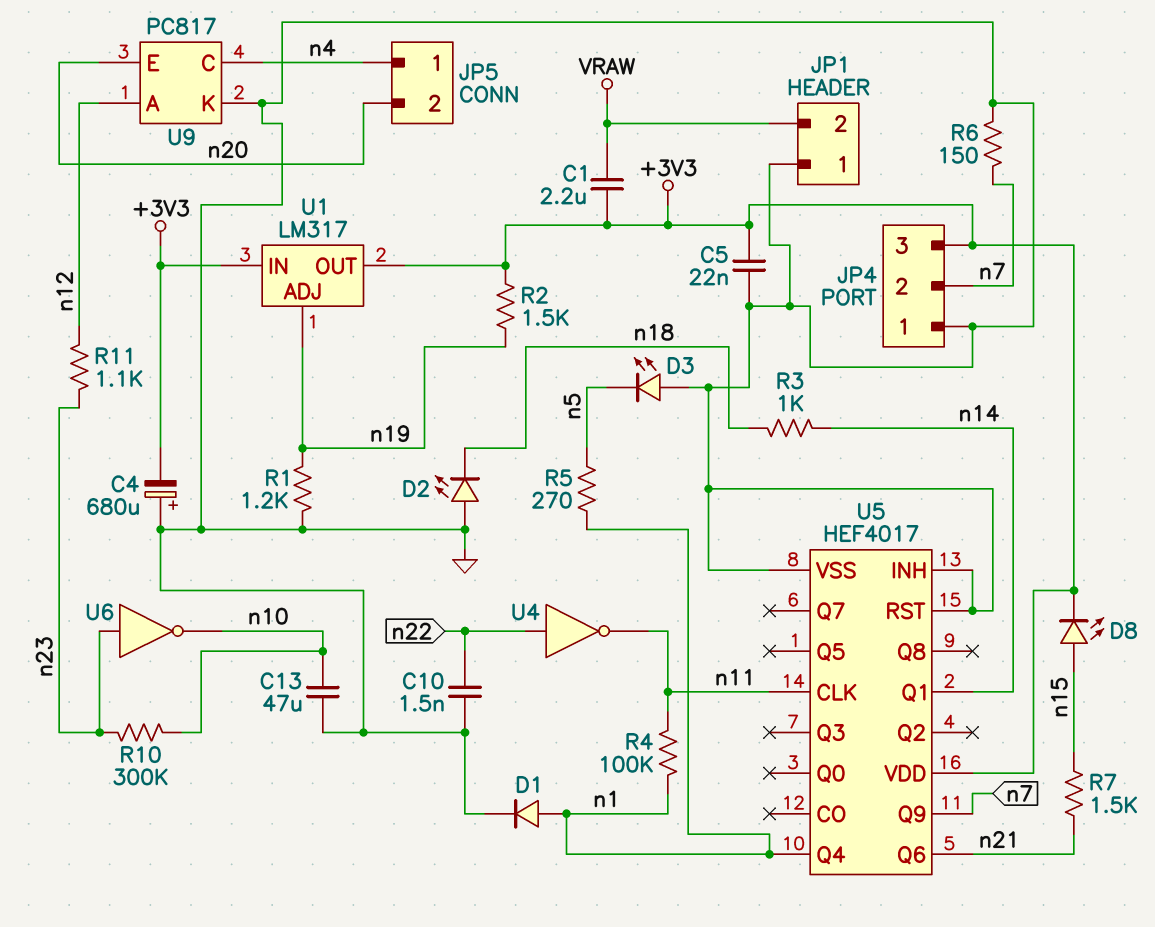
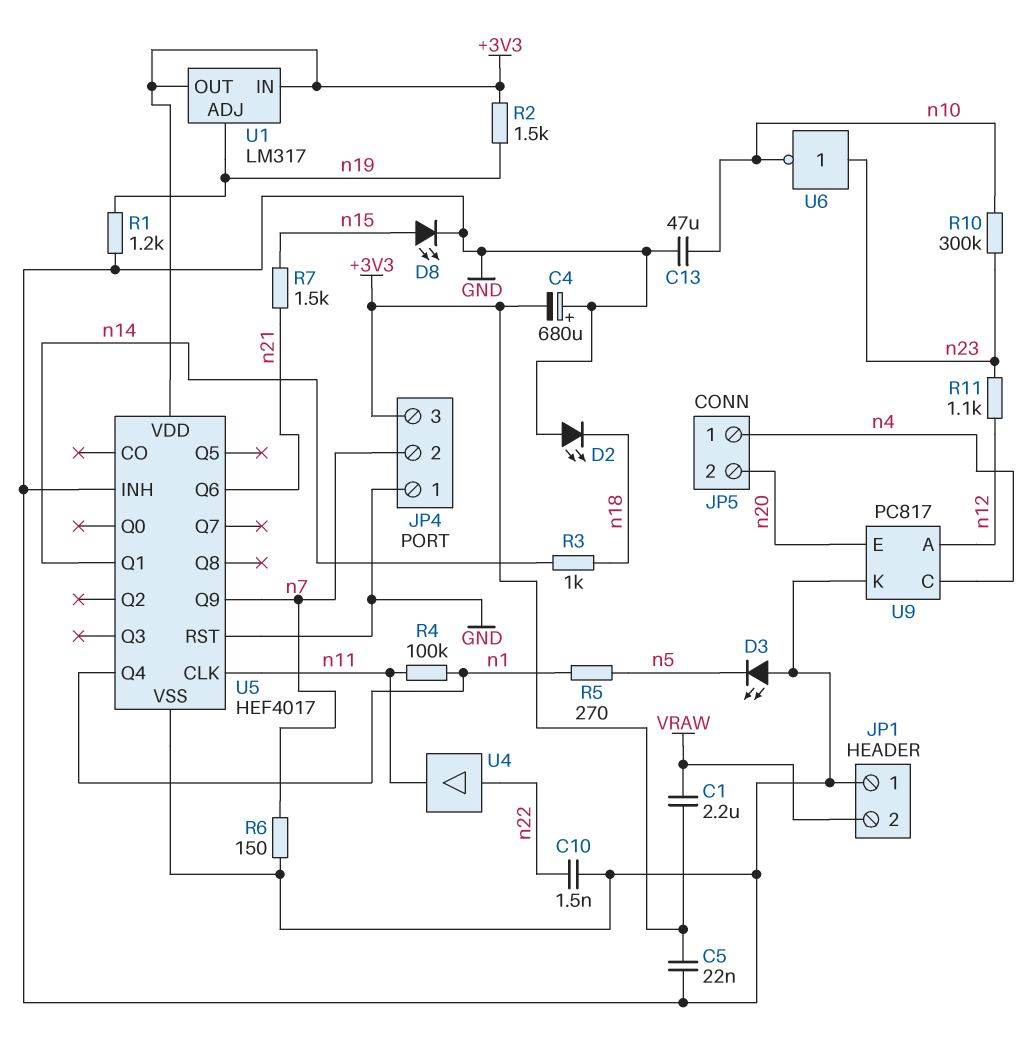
D1: diode (A n1, K GND) -> none
D8: LED (A n15, K +3V3) -> LED (A n15, K GND)
U4: NOT (in n22, out n11) -> buffer (in n22, out n11)

